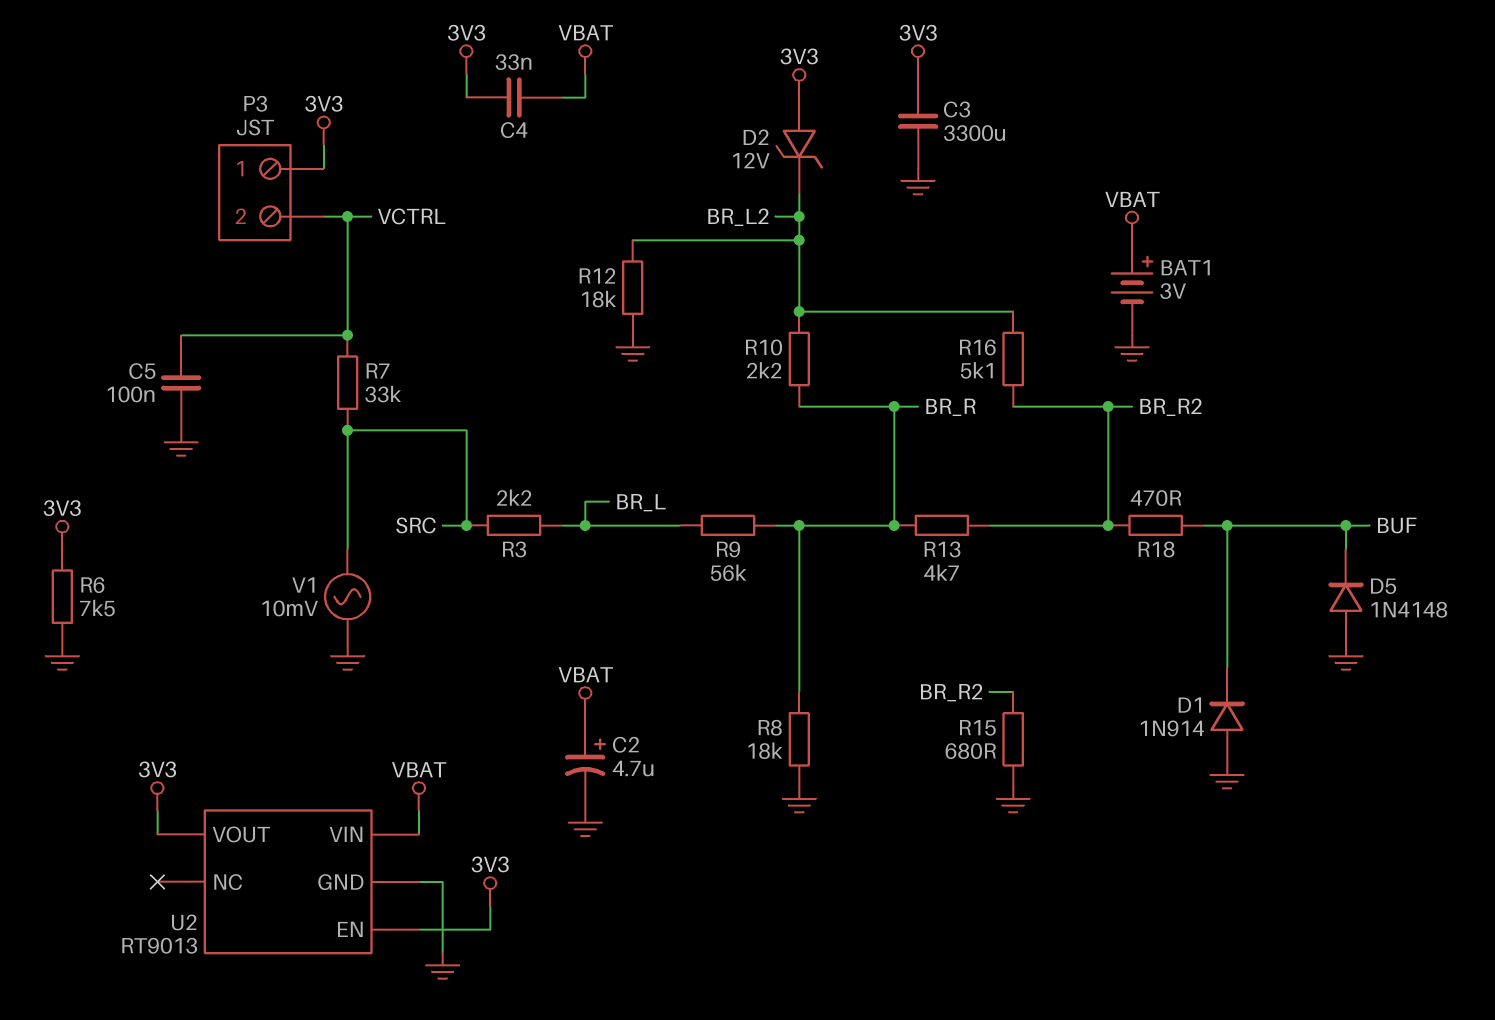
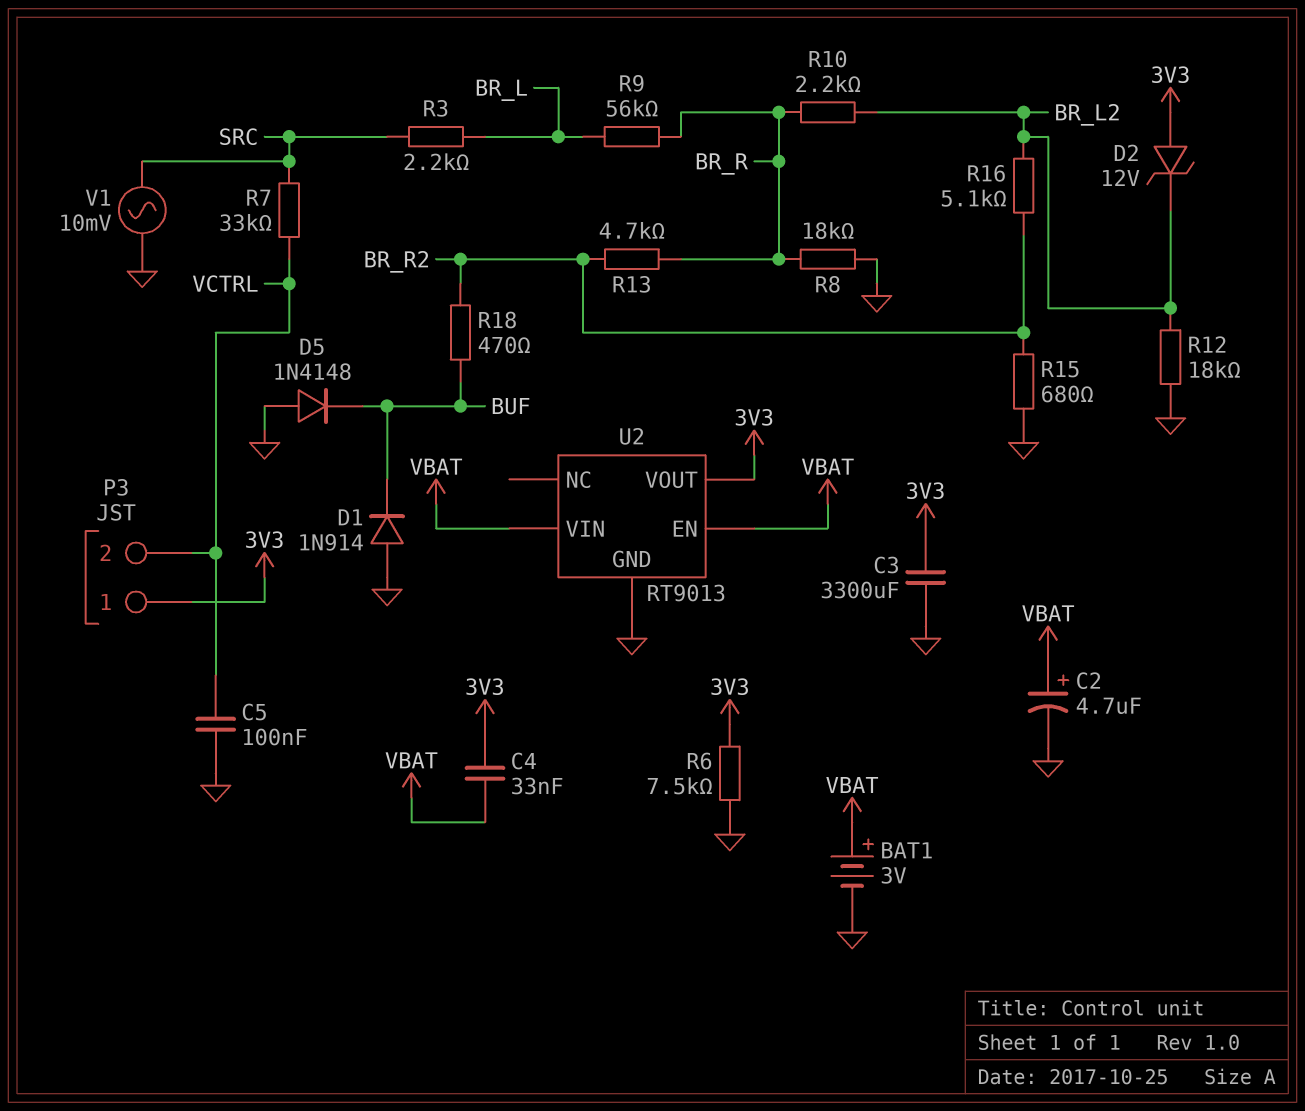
U2 pin EN: 3V3 -> VBAT

